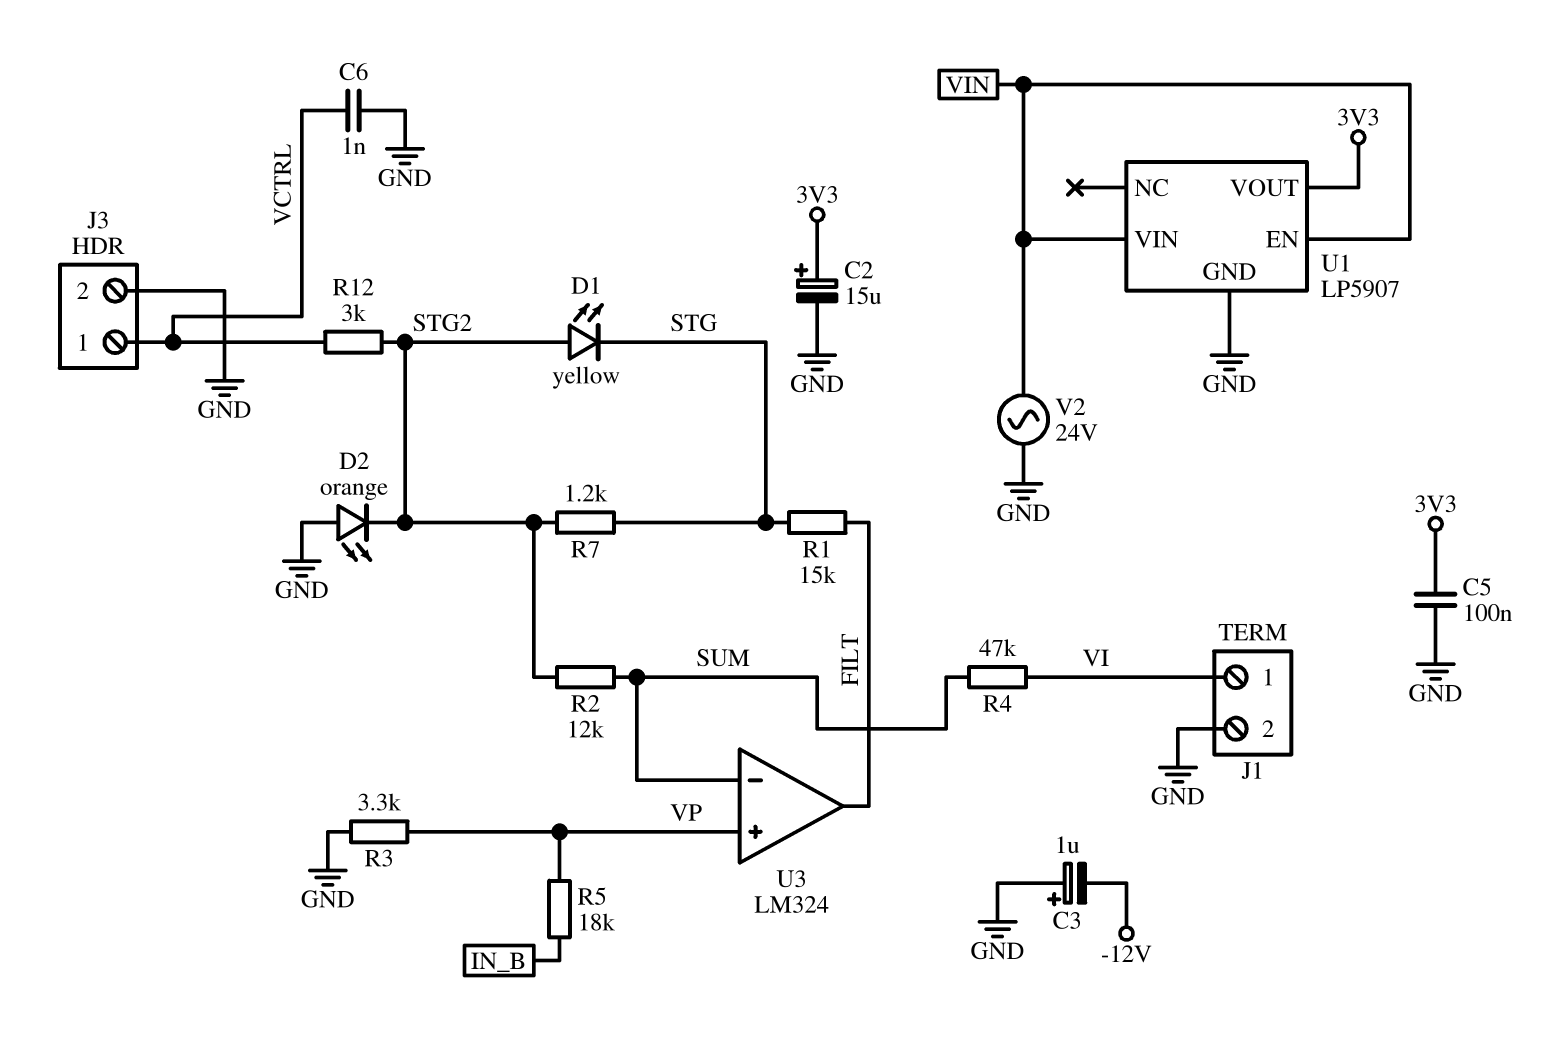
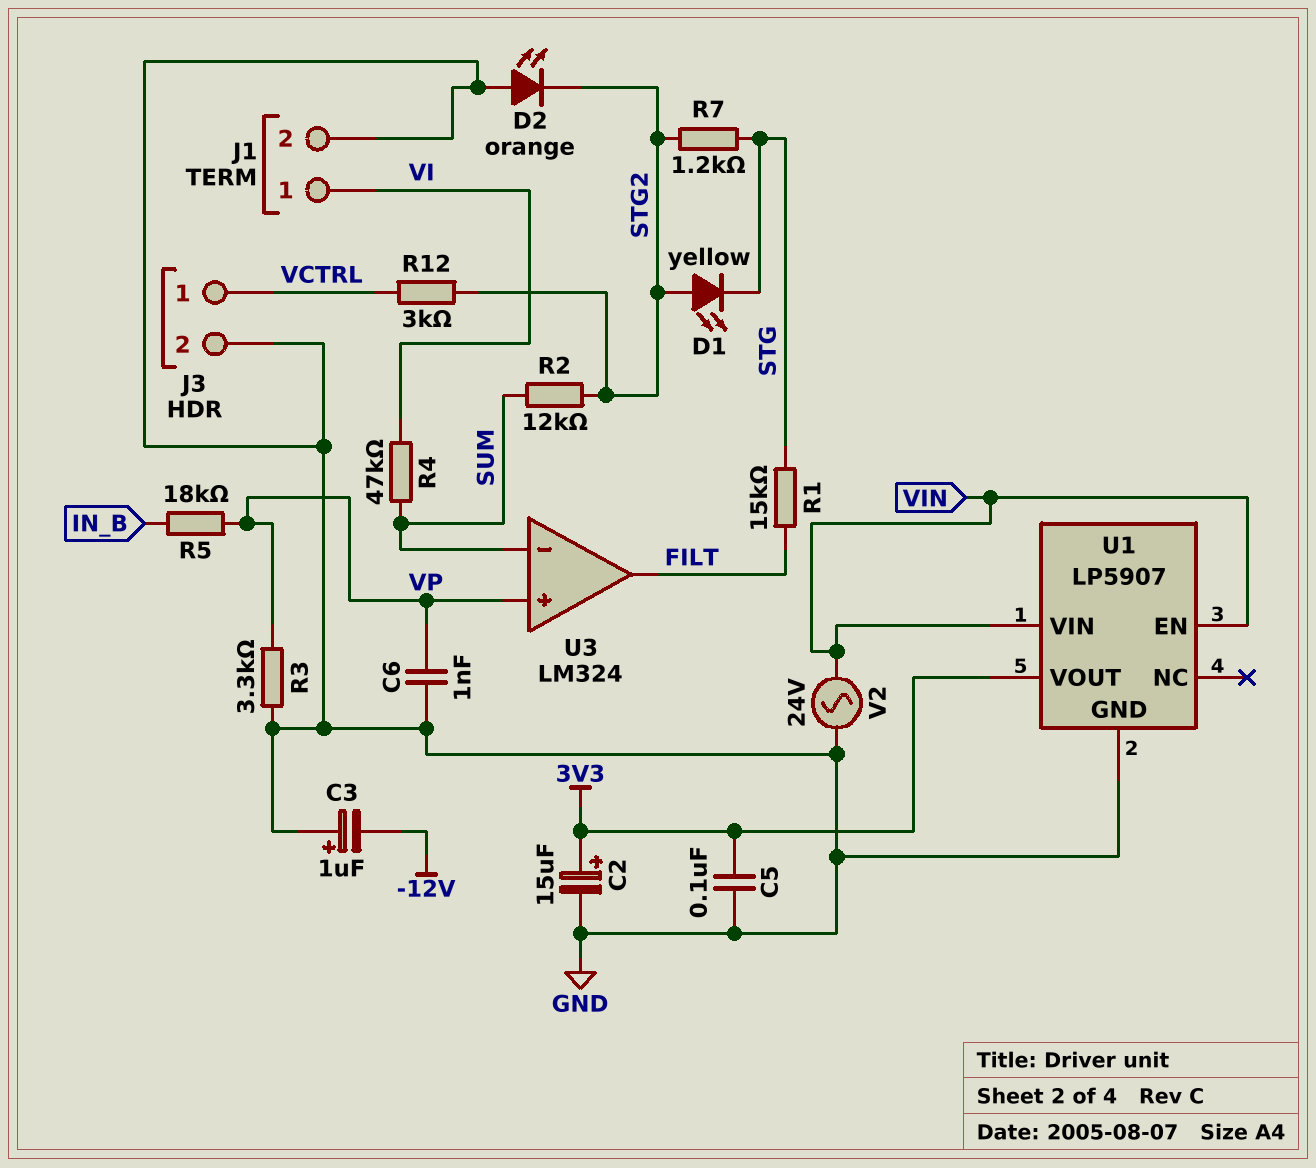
C6: 1nF (GND, VCTRL) -> 1nF (GND, VP)

